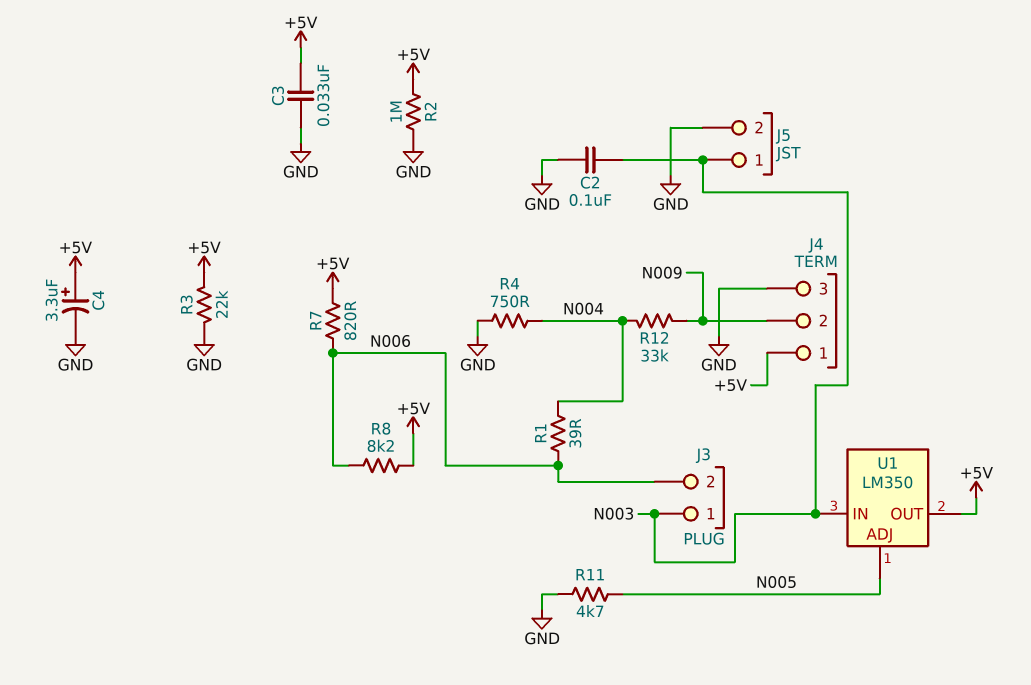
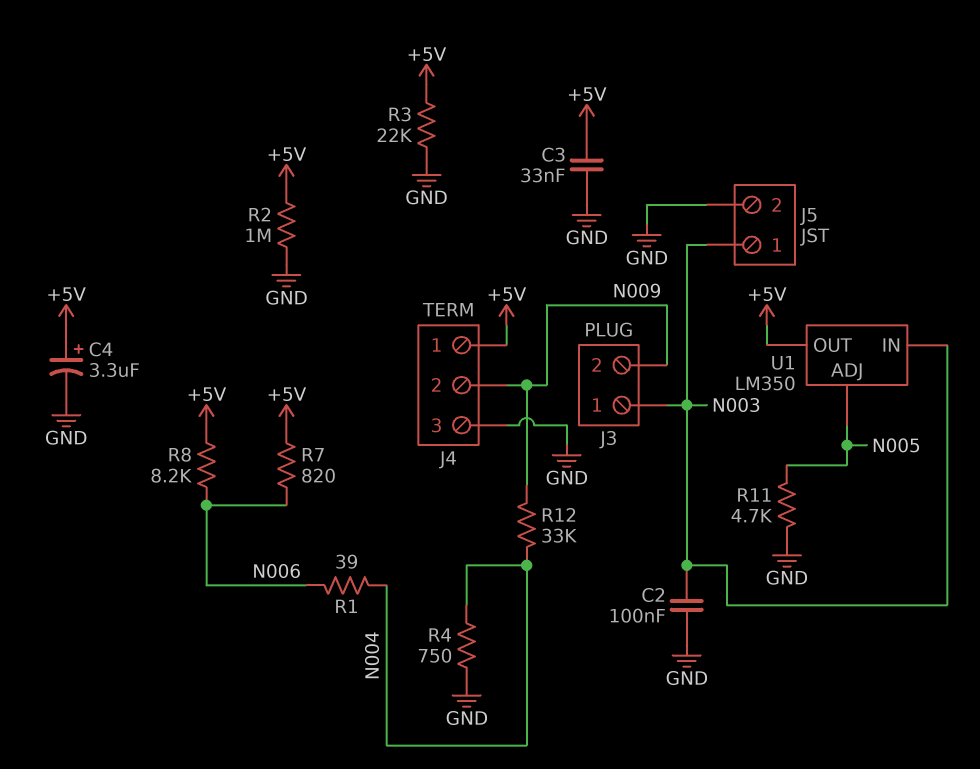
J3 pin 2: N006 -> N009

